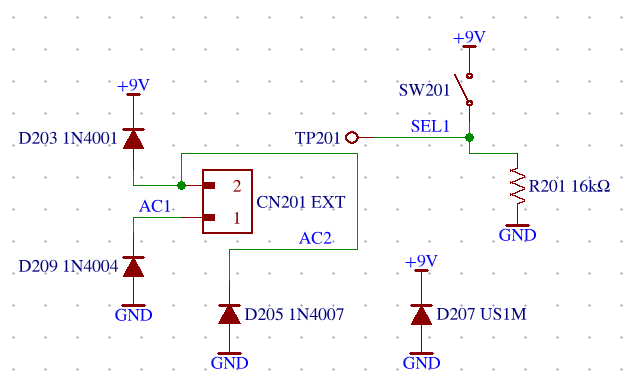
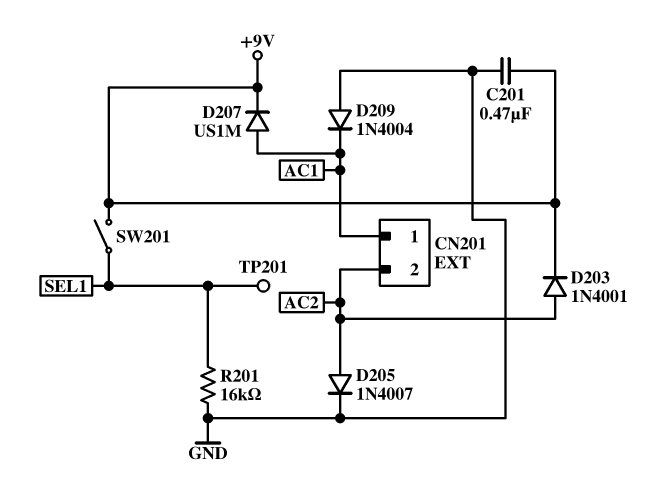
C201: none -> 470nF (+9V, GND)
D205: diode 1N4007 (A GND, K AC2) -> diode 1N4007 (A AC2, K GND)
D207: diode US1M (A GND, K +9V) -> diode US1M (A AC1, K +9V)

